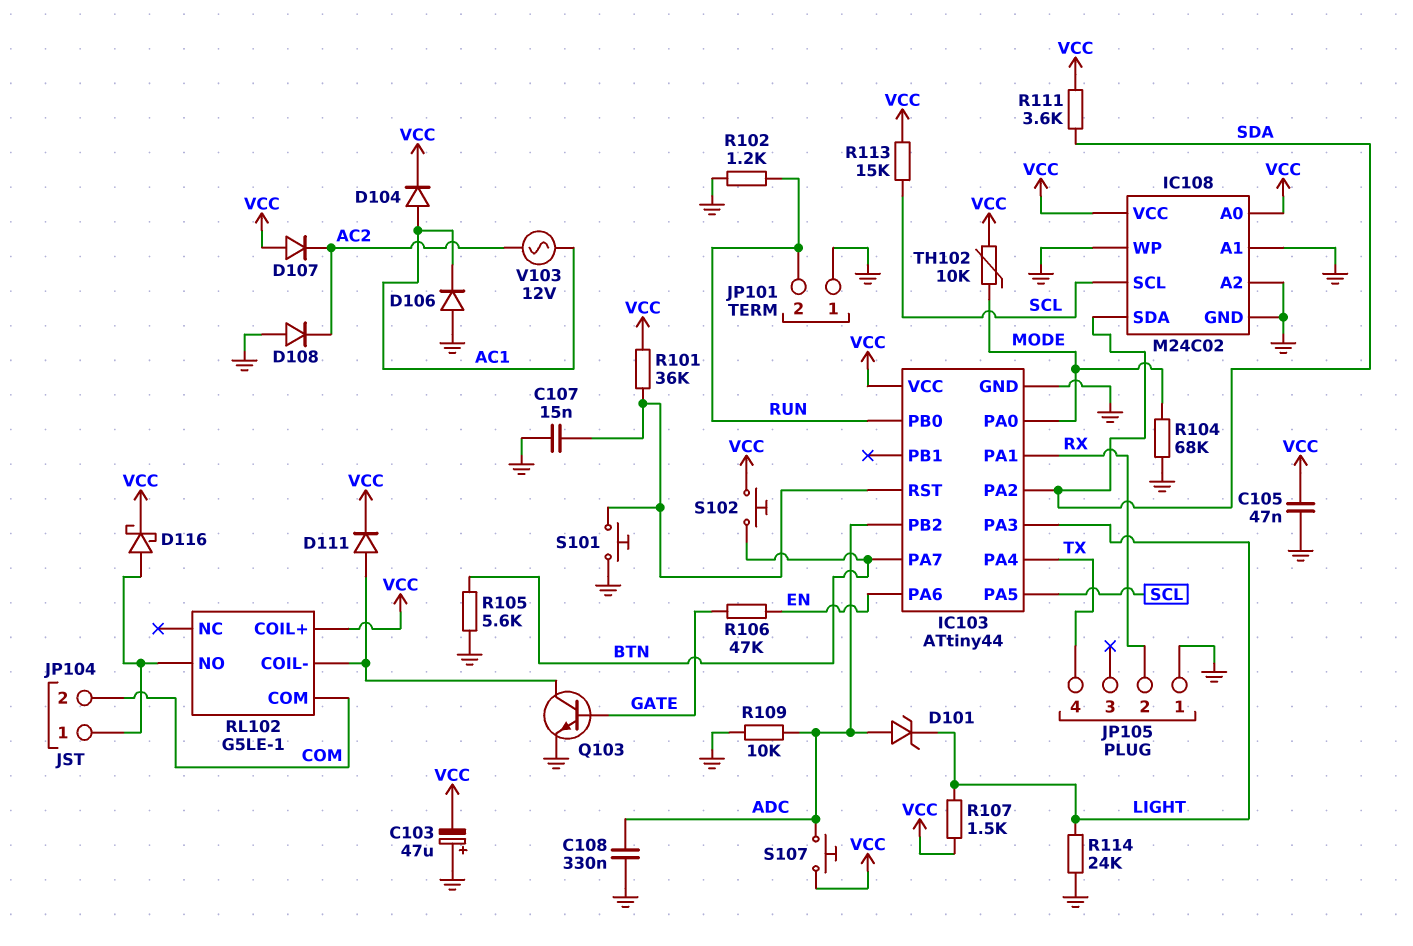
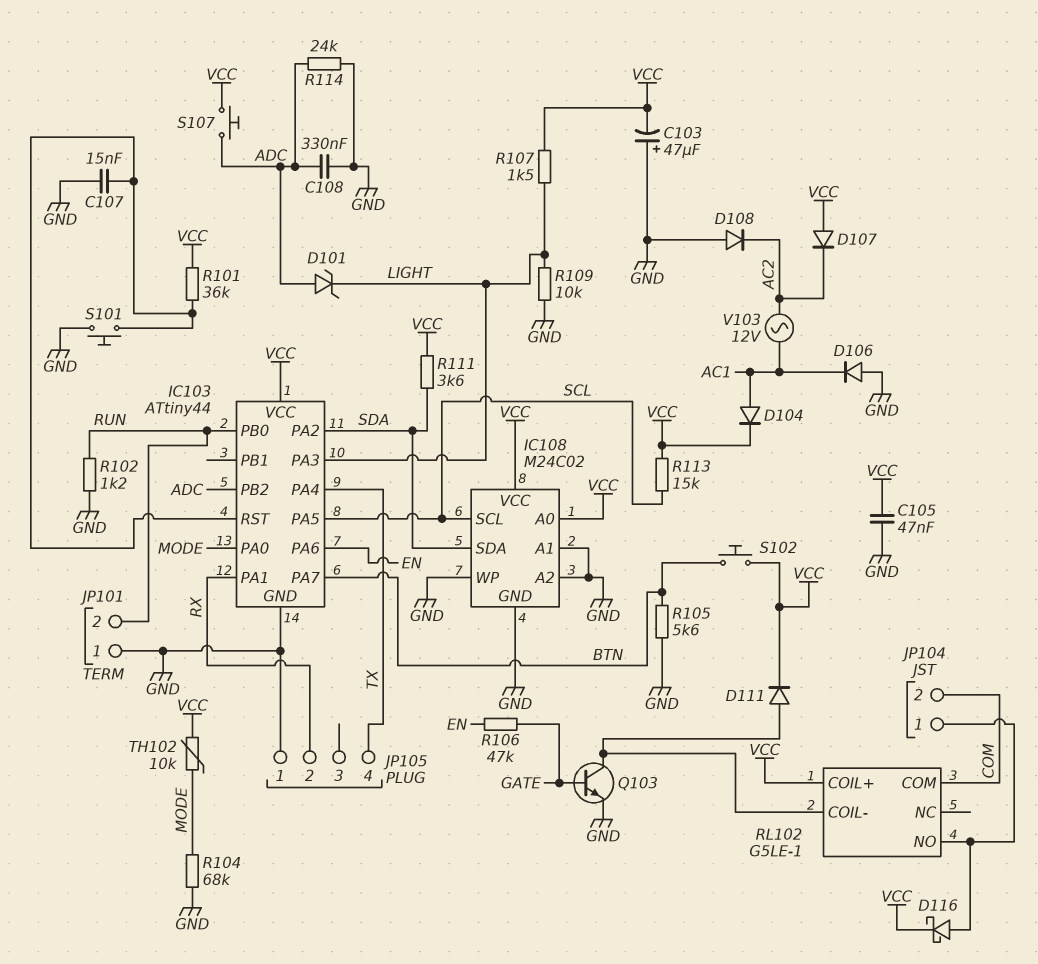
R109: 10k (ADC, GND) -> 10k (GND, LIGHT)
R114: 24k (GND, LIGHT) -> 24k (ADC, GND)

